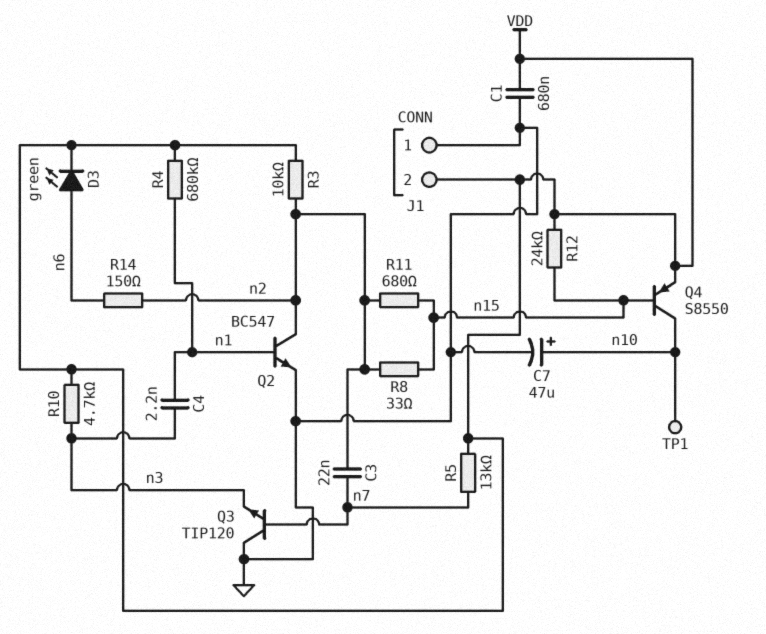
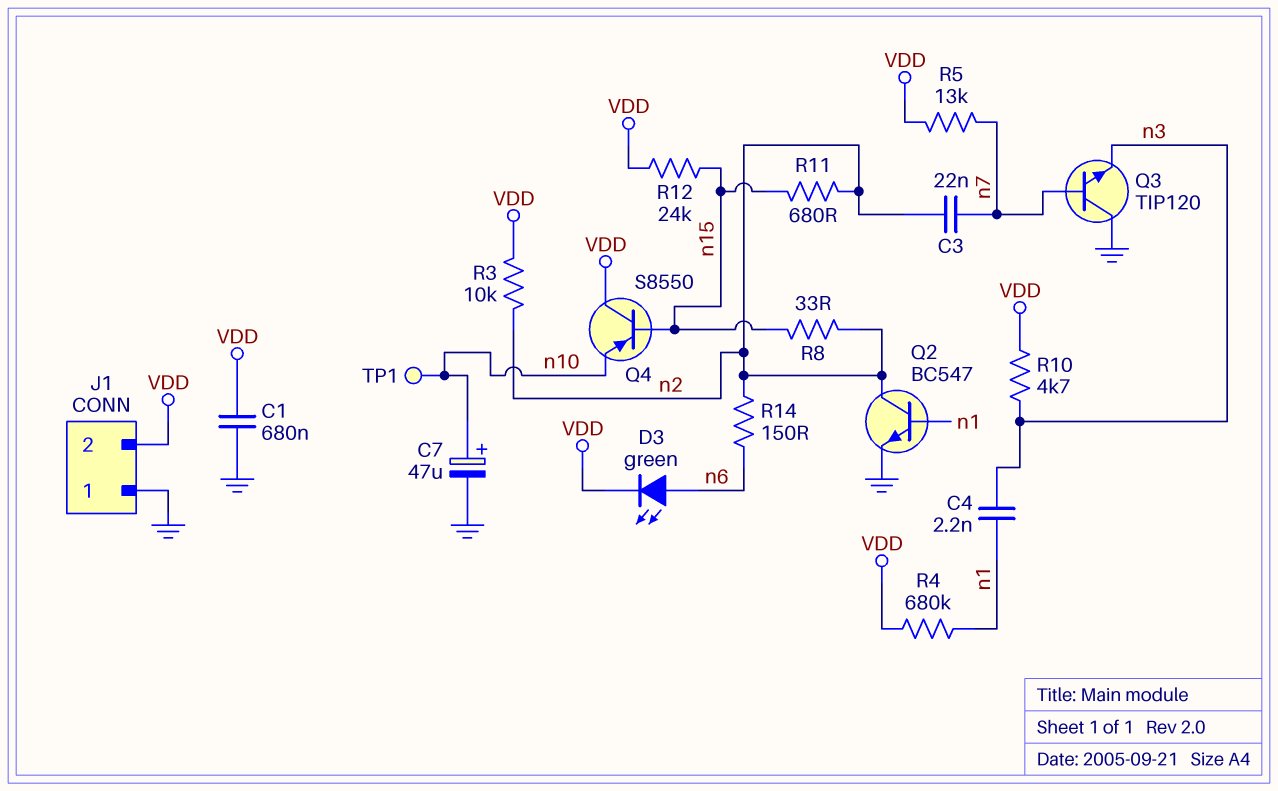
Q4: PNP S8550 (B n15, C n10, E VDD) -> PNP S8550 (B n15, C VDD, E n10)

